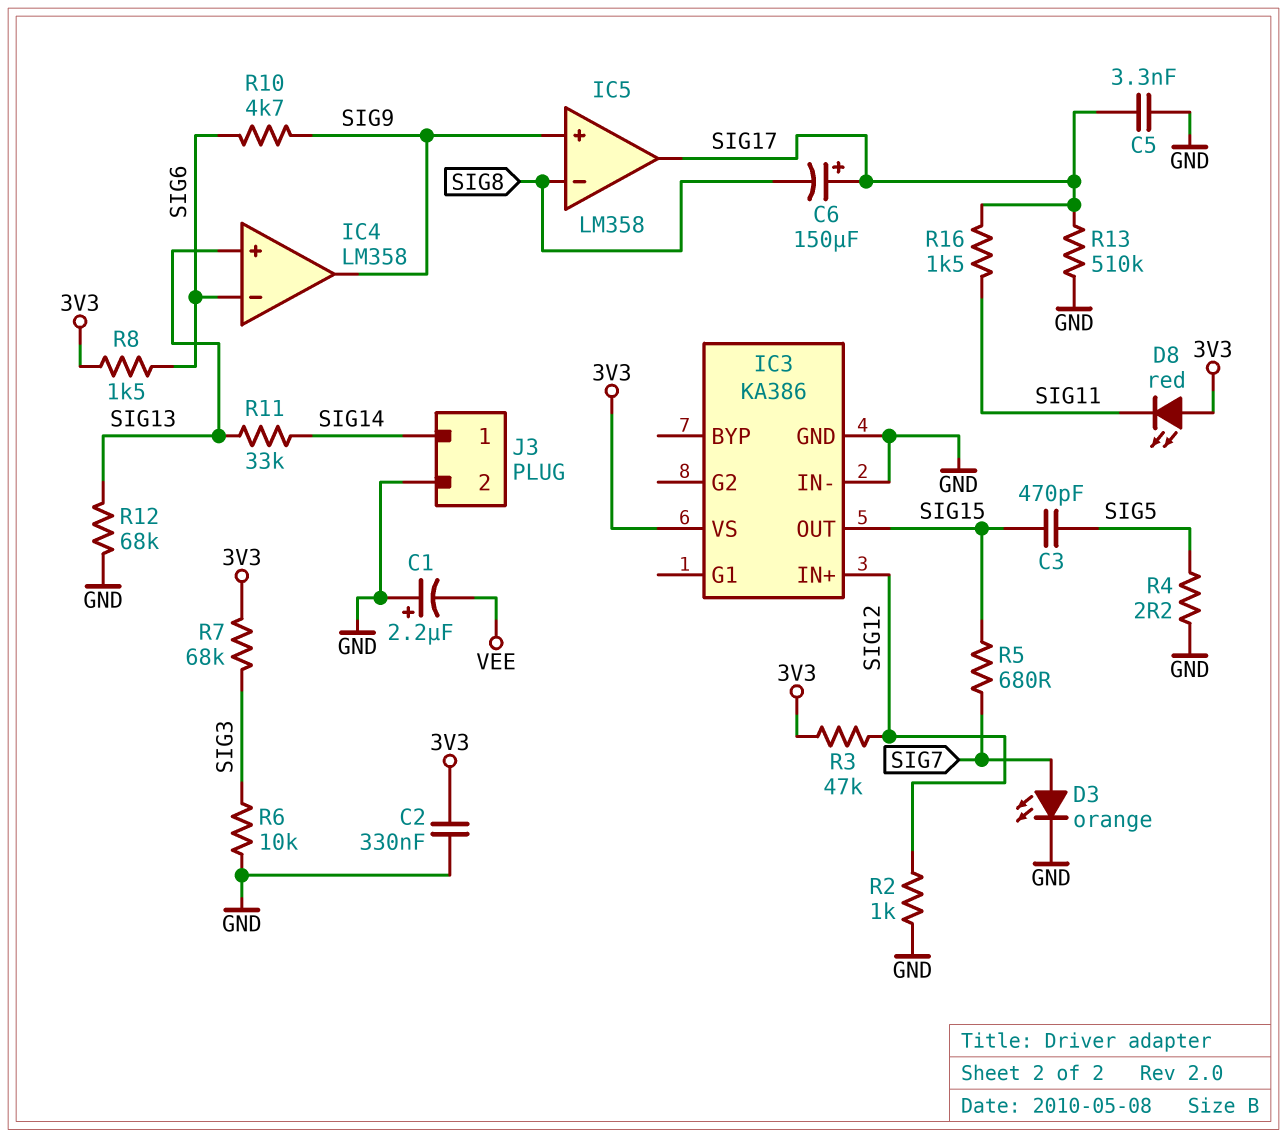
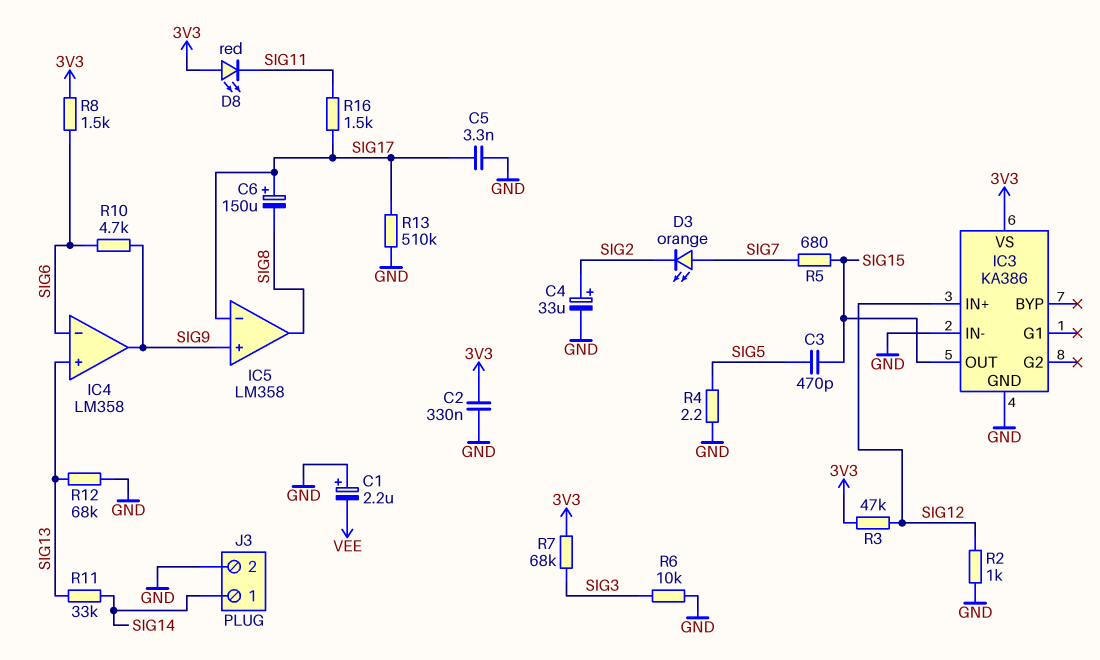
C4: none -> 33uF (plus SIG2, minus GND)
D3: LED orange (A SIG7, K GND) -> LED orange (A SIG7, K SIG2)
IC5 pin in-: SIG8 -> SIG17
IC5 pin out: SIG17 -> SIG8

